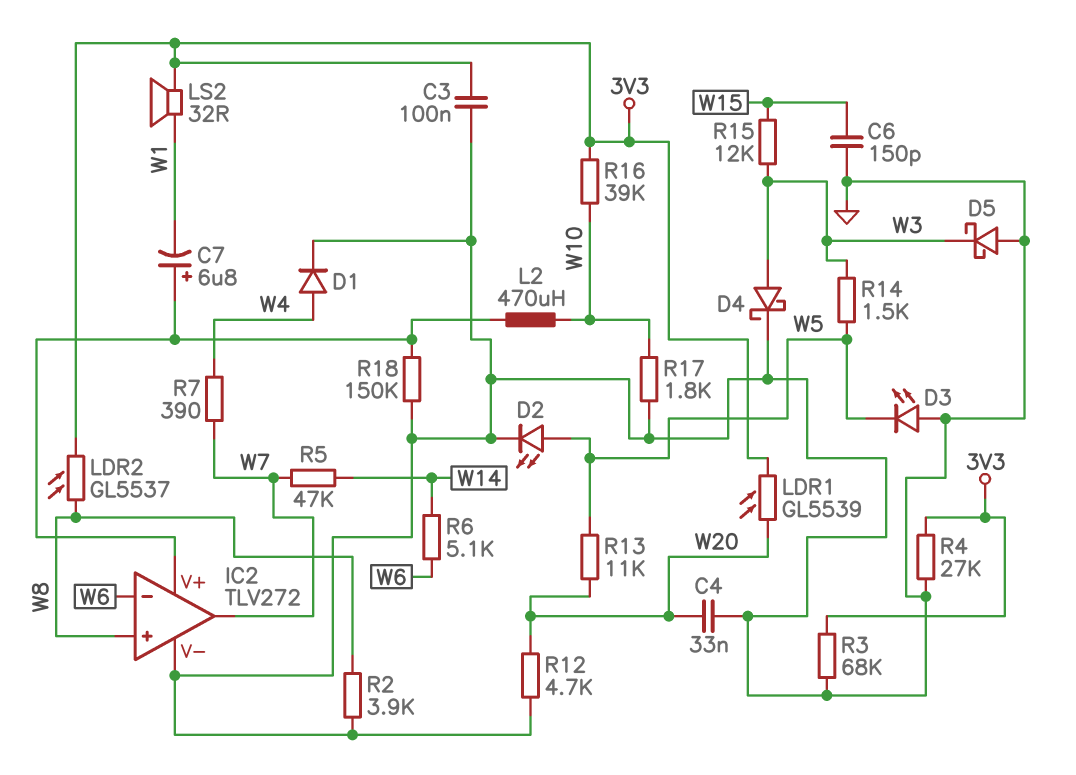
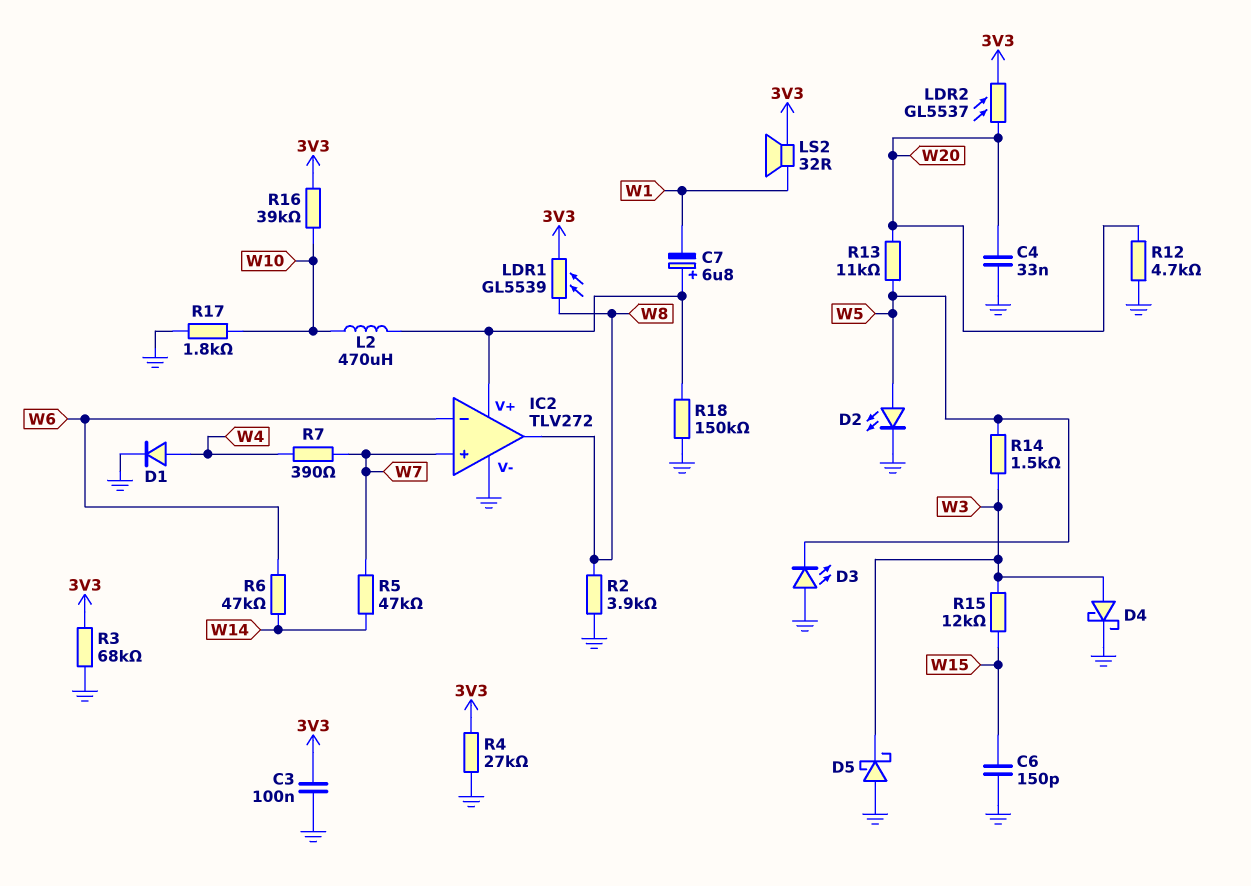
IC2 pin in+: W8 -> W7
IC2 pin out: W7 -> W8
LDR1: GL5539 (3V3, W20) -> GL5539 (3V3, W8)
LDR2: GL5537 (3V3, W8) -> GL5537 (3V3, W20)
R6: 5.1k (W6, W14) -> 47k (W6, W14)

